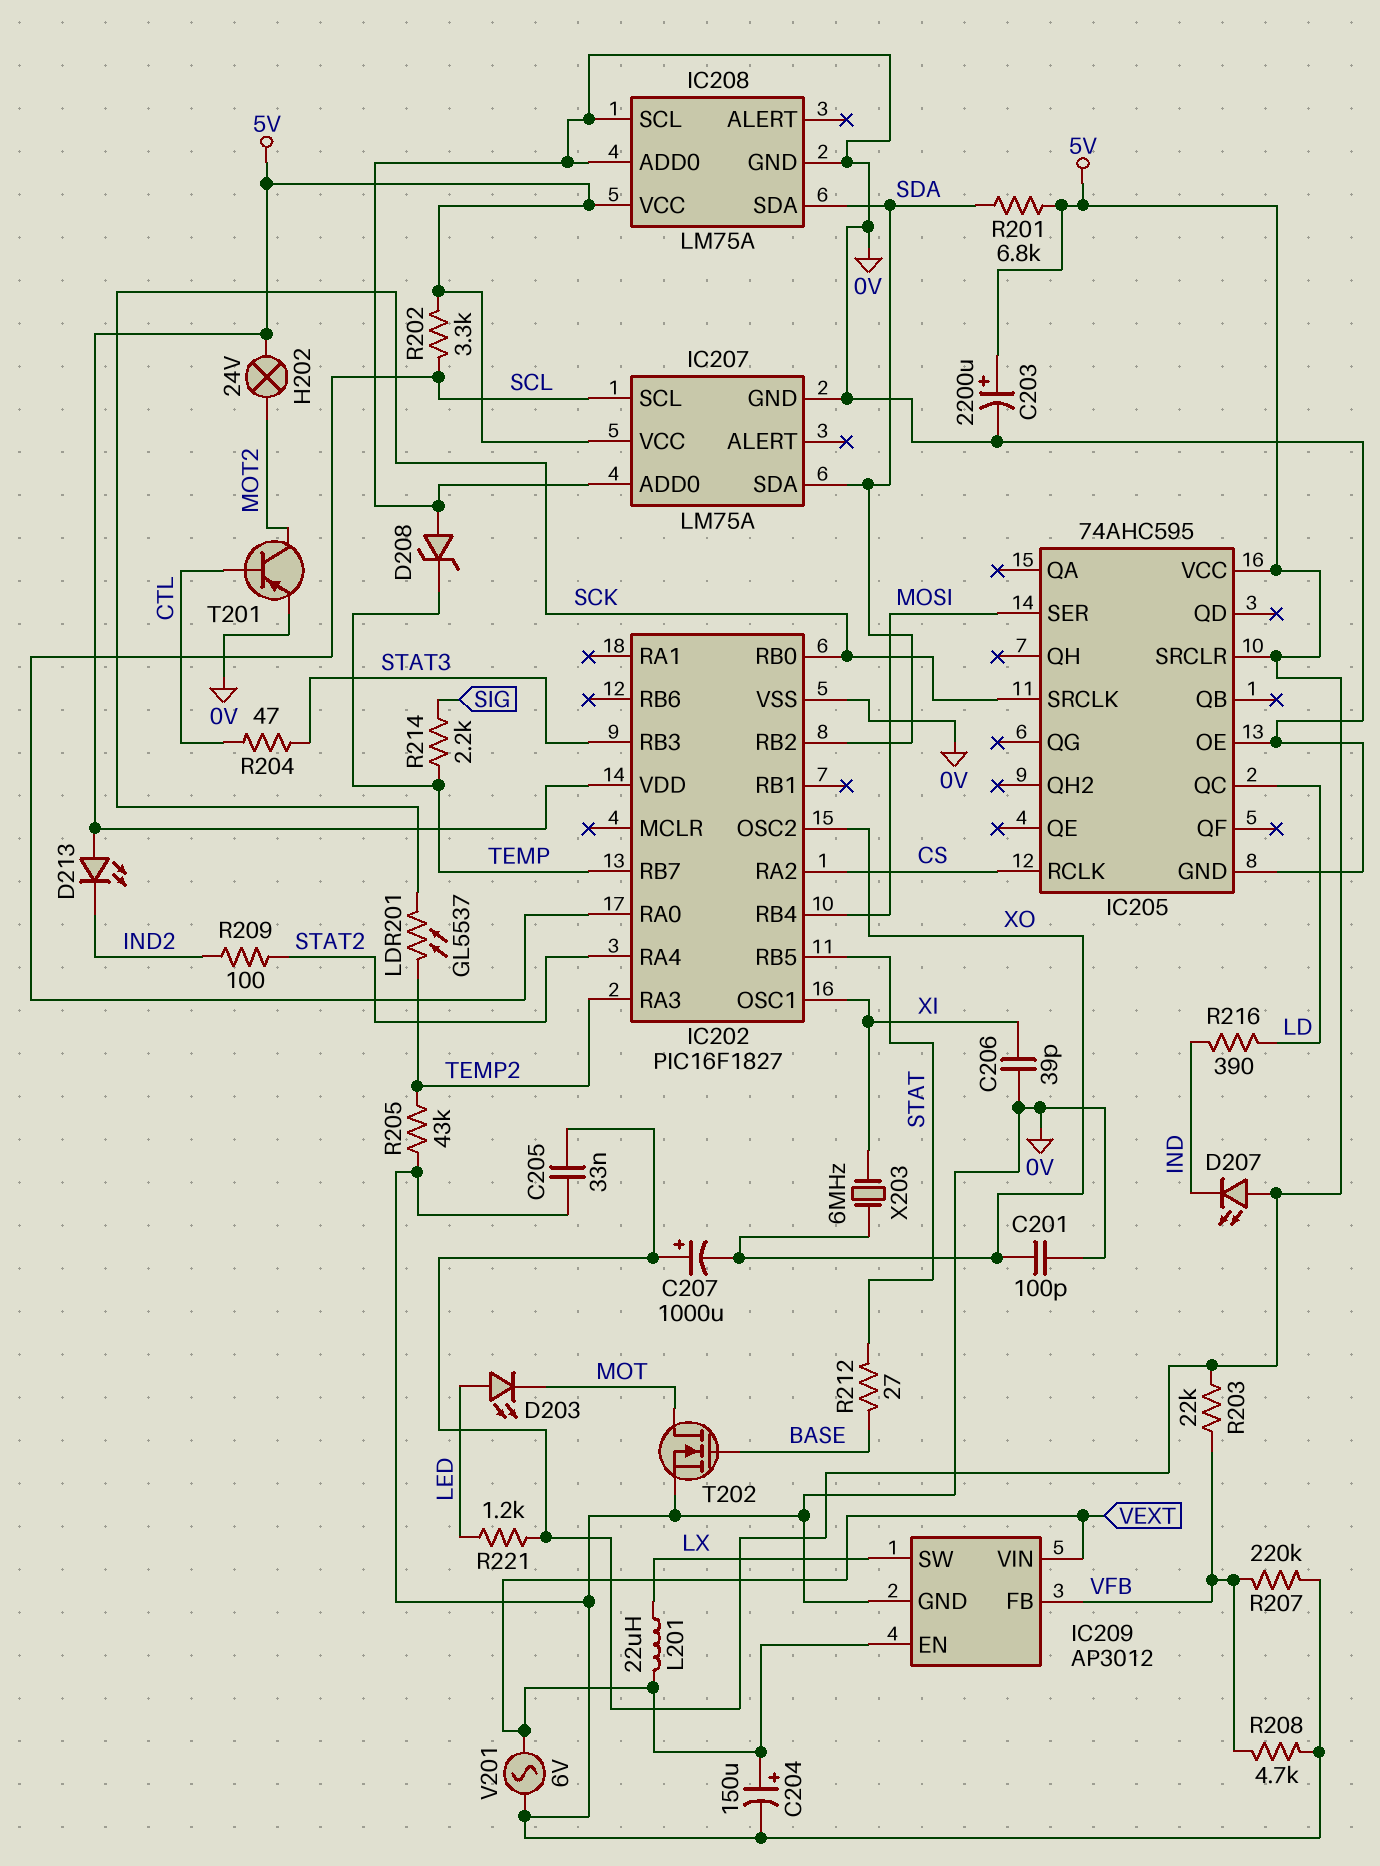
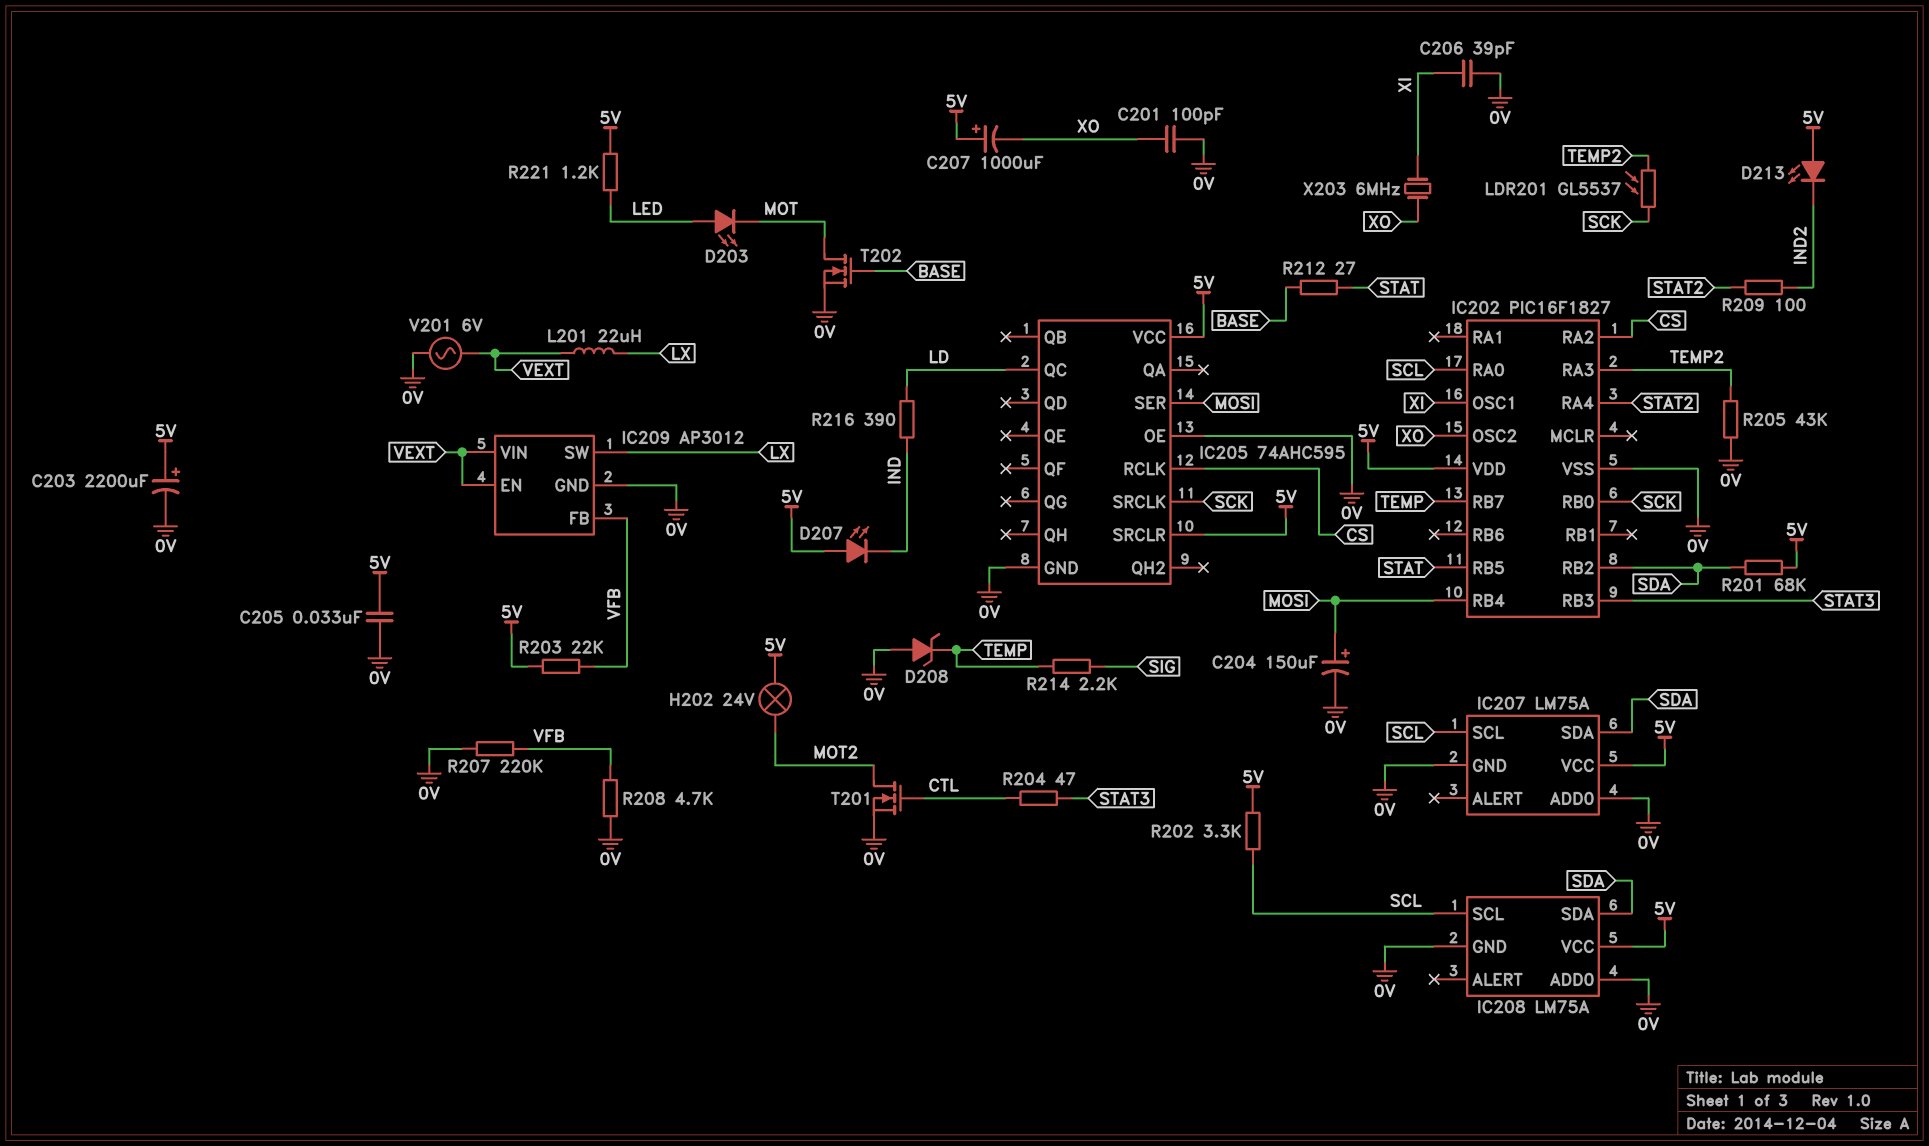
C204: 150uF (plus VEXT, minus 0V) -> 150uF (plus MOSI, minus 0V)
IC208 pin SCL: 0V -> SCL
R201: 6.8k (5V, SDA) -> 68k (5V, SDA)
T201: PNP (B CTL, C MOT2, E 0V) -> NMOS (G CTL, D MOT2, S 0V)

